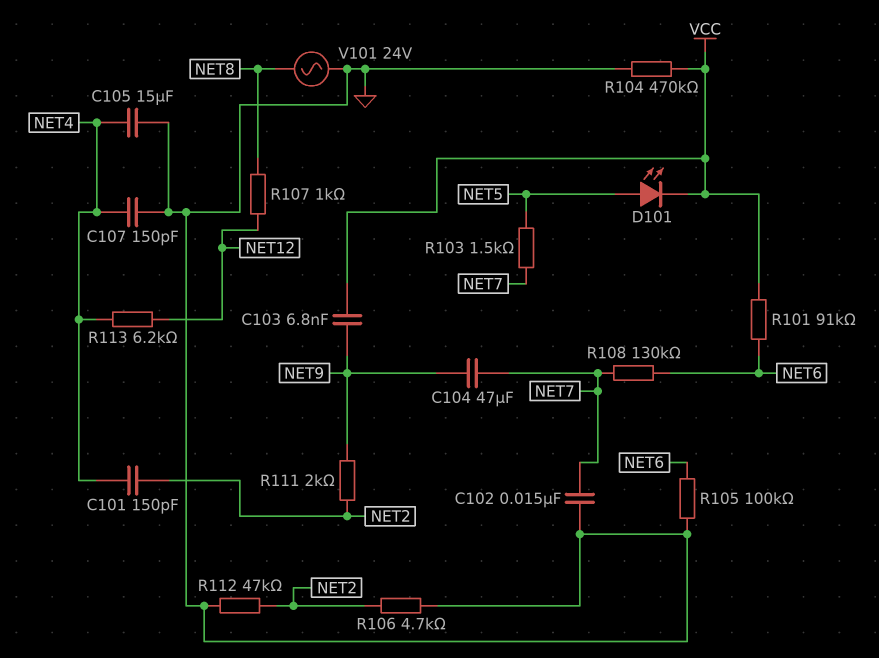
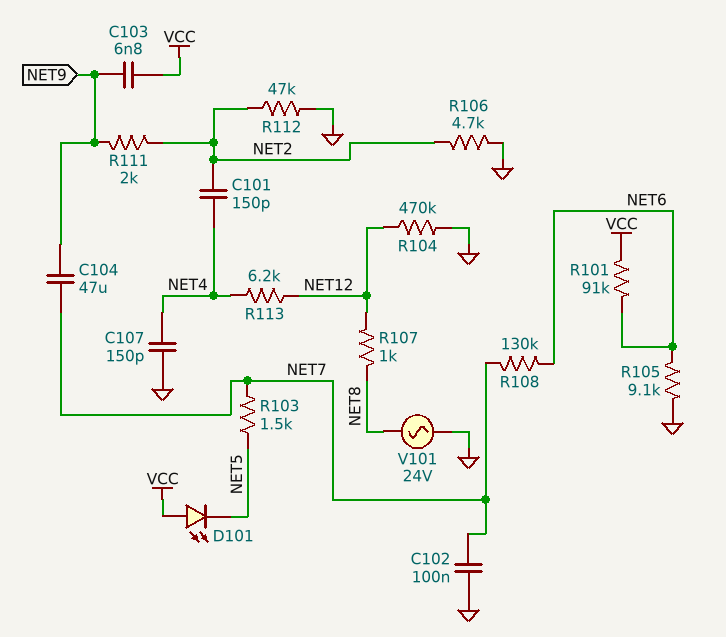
C102: 15nF (GND, NET7) -> 100nF (GND, NET7)
C105: 15uF (GND, NET4) -> none
D101: LED (A NET5, K VCC) -> LED (A VCC, K NET5)
R104: 470k (GND, VCC) -> 470k (GND, NET12)
R105: 100k (GND, NET6) -> 9.1k (GND, NET6)

